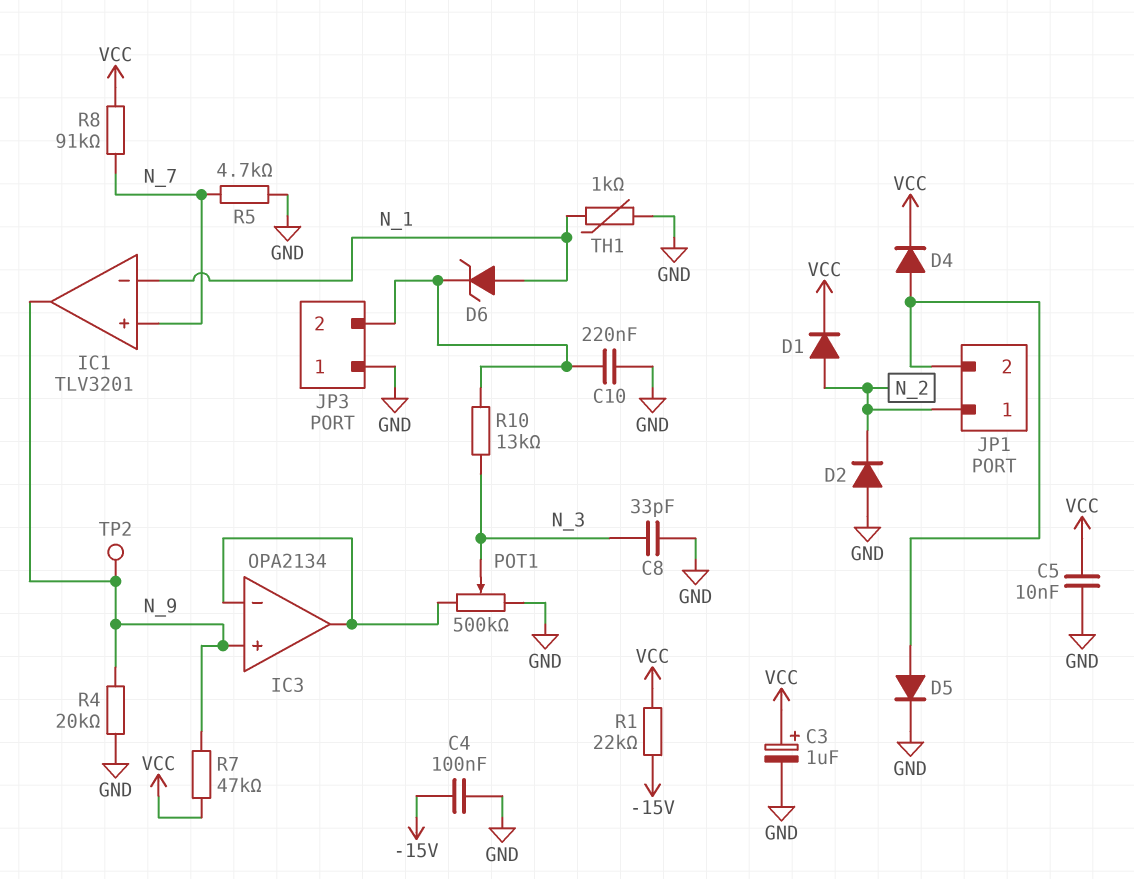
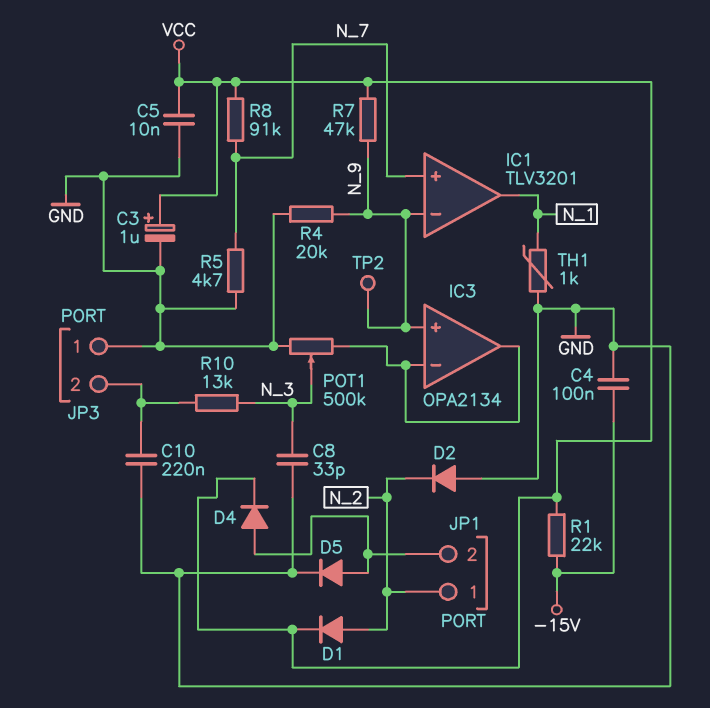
D6: zener (A N_1, K JP3/2) -> none
IC1 pin in-: N_1 -> N_9
IC1 pin out: N_9 -> N_1

